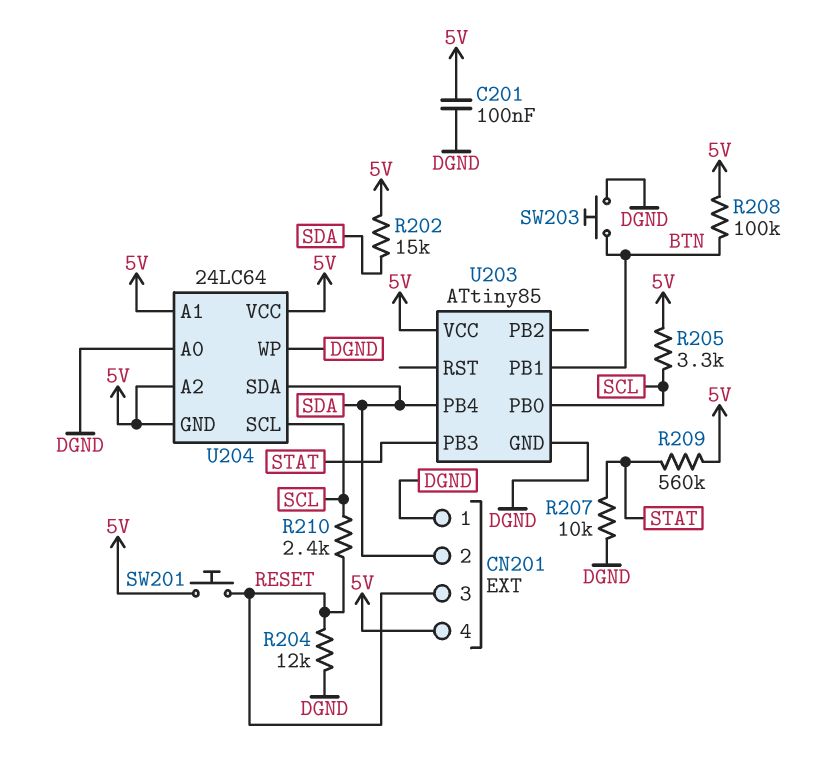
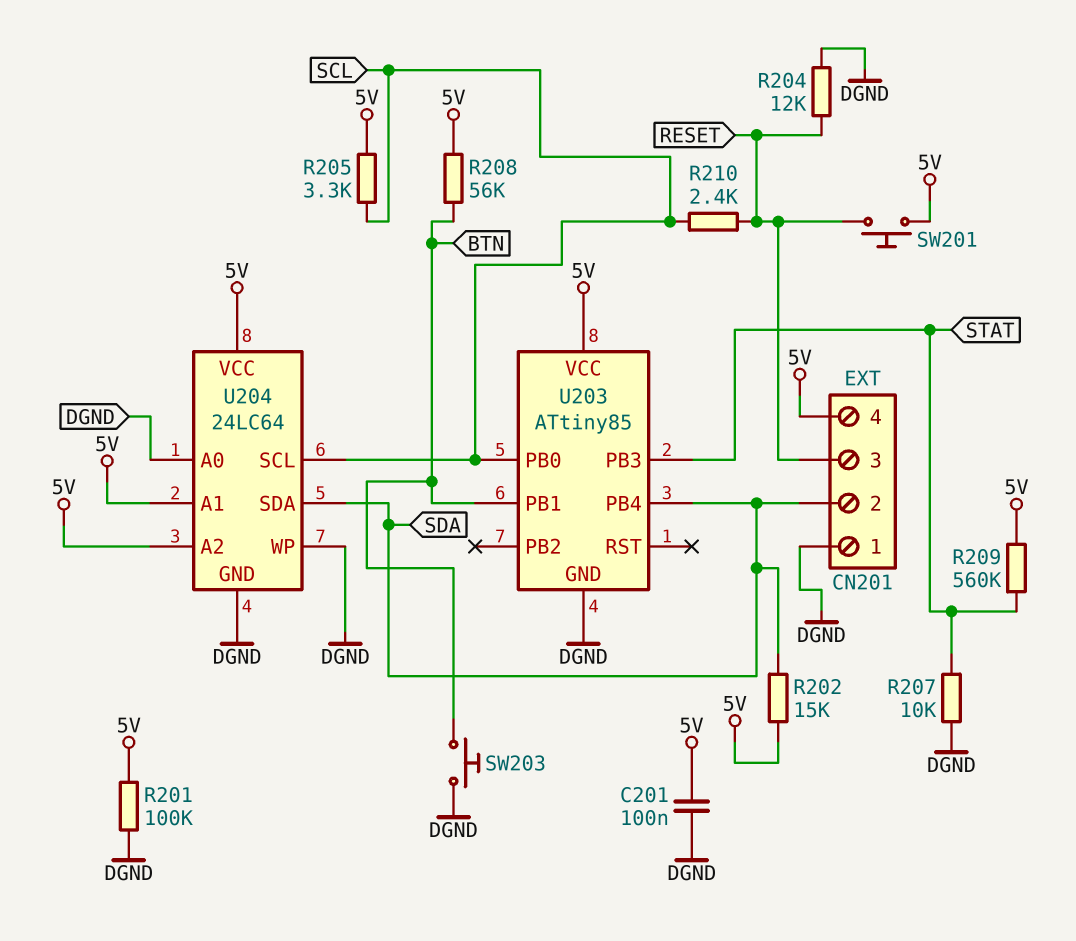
R201: none -> 100k (5V, DGND)
R208: 100k (5V, BTN) -> 56k (5V, BTN)
U204 pin GND: 5V -> DGND

